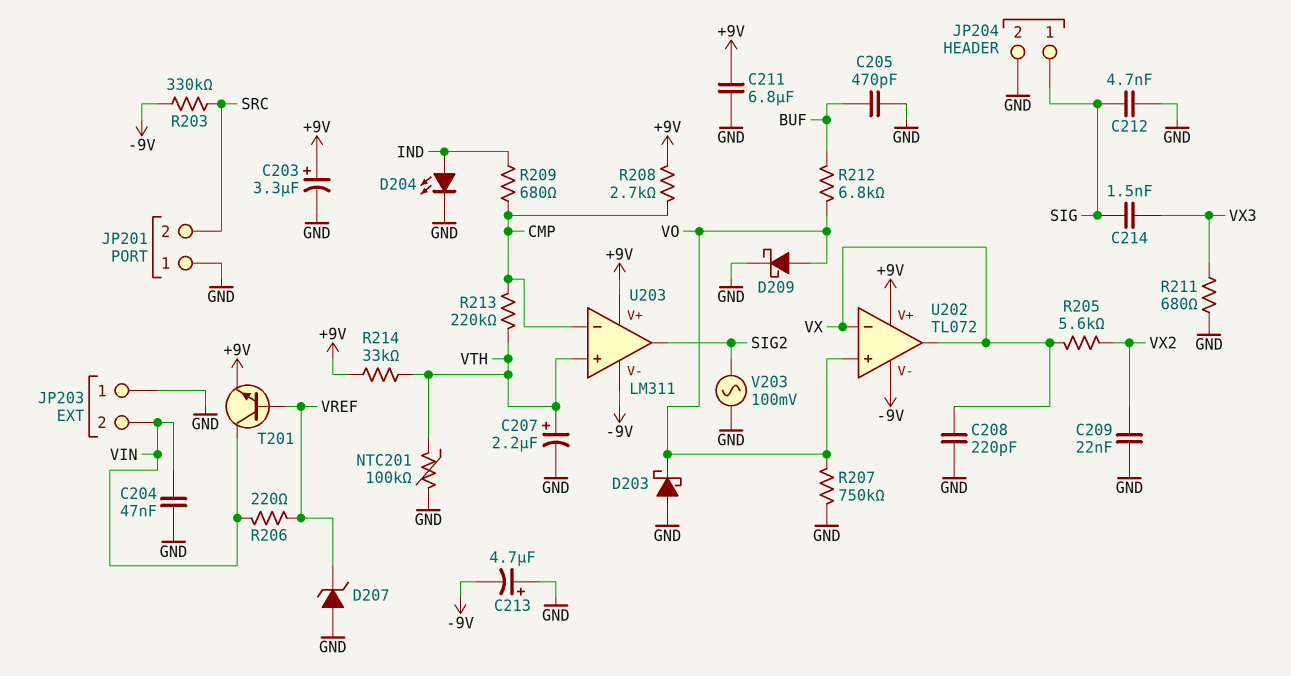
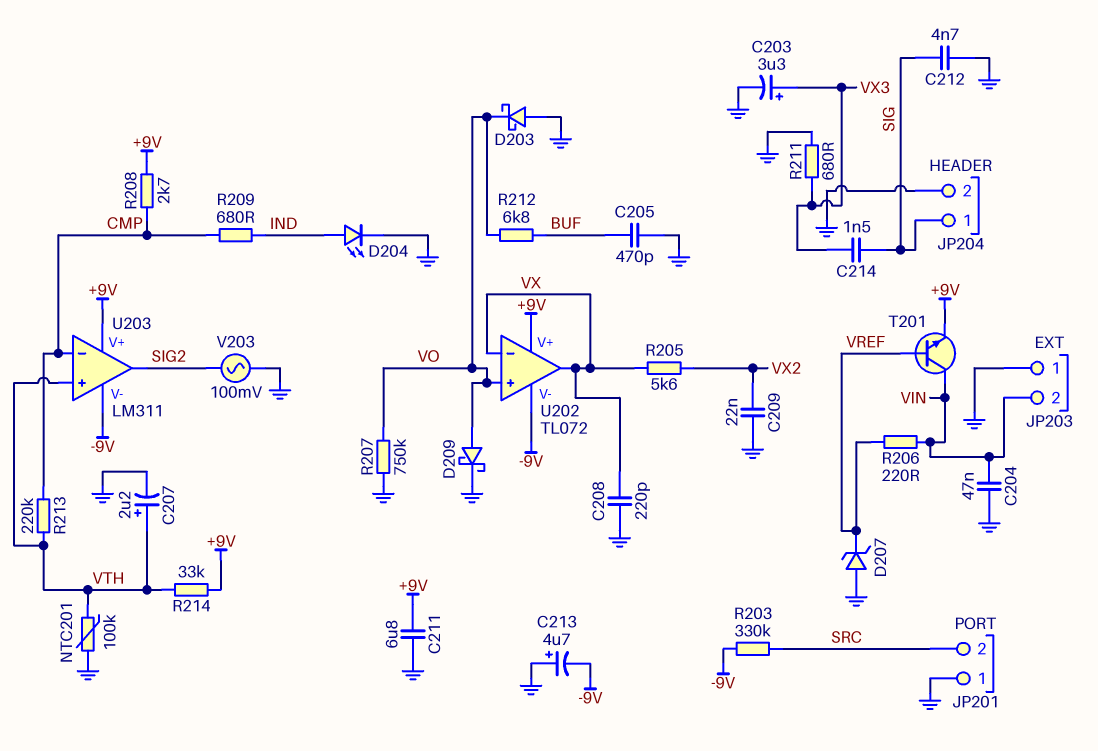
C203: 3.3uF (plus +9V, minus GND) -> 3.3uF (plus VX3, minus GND)

